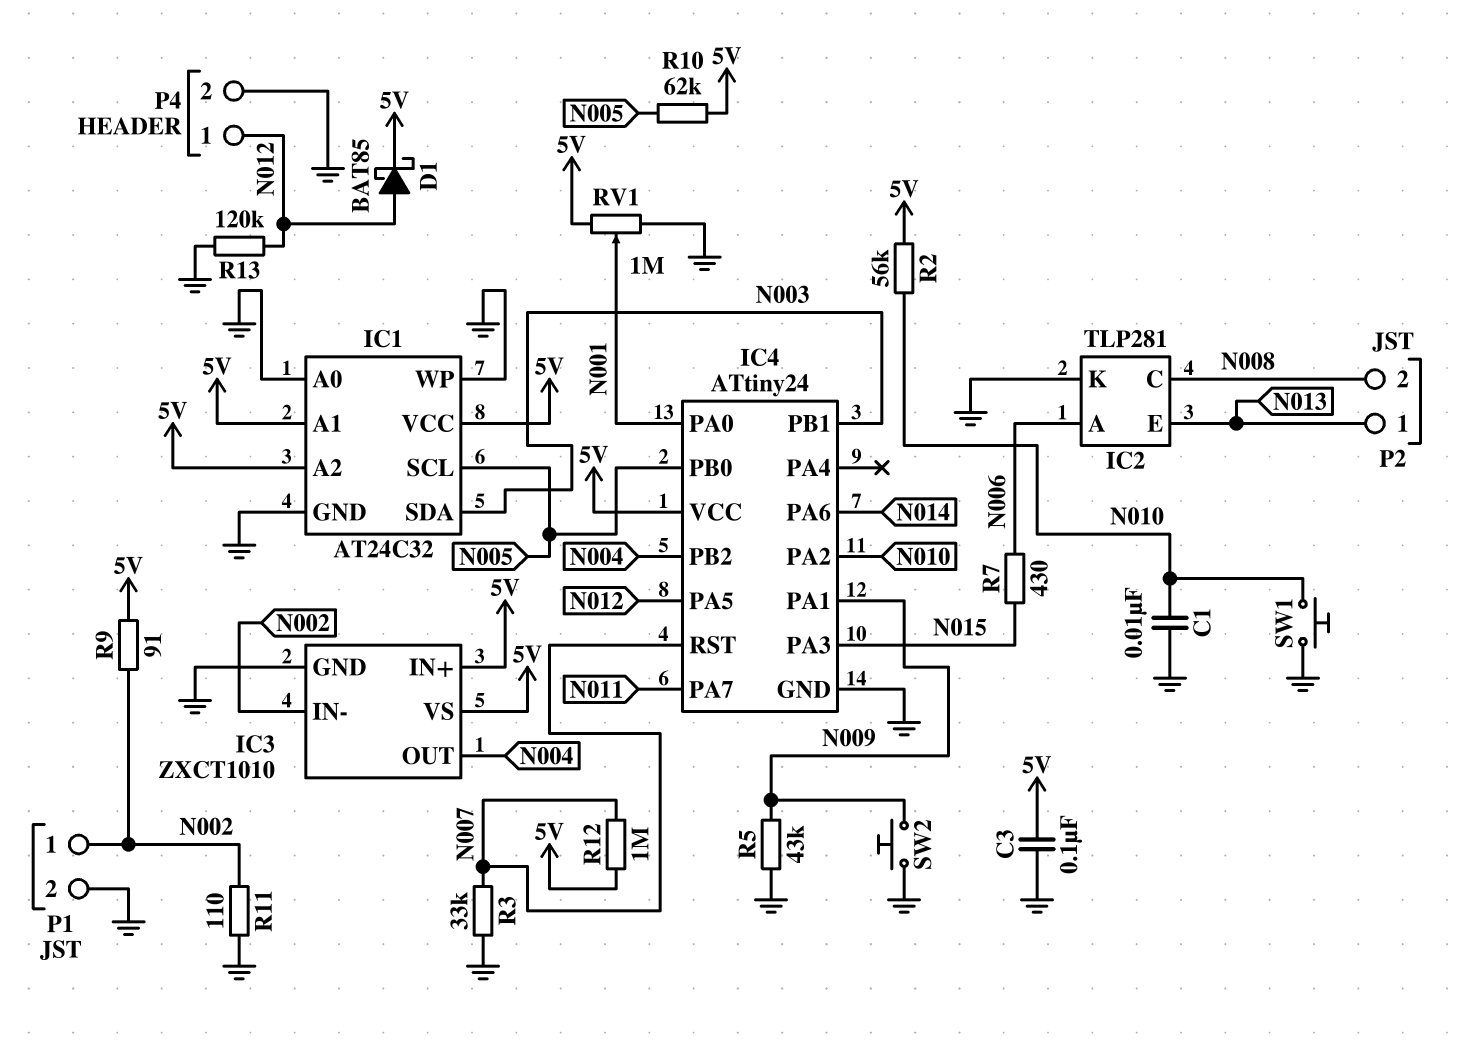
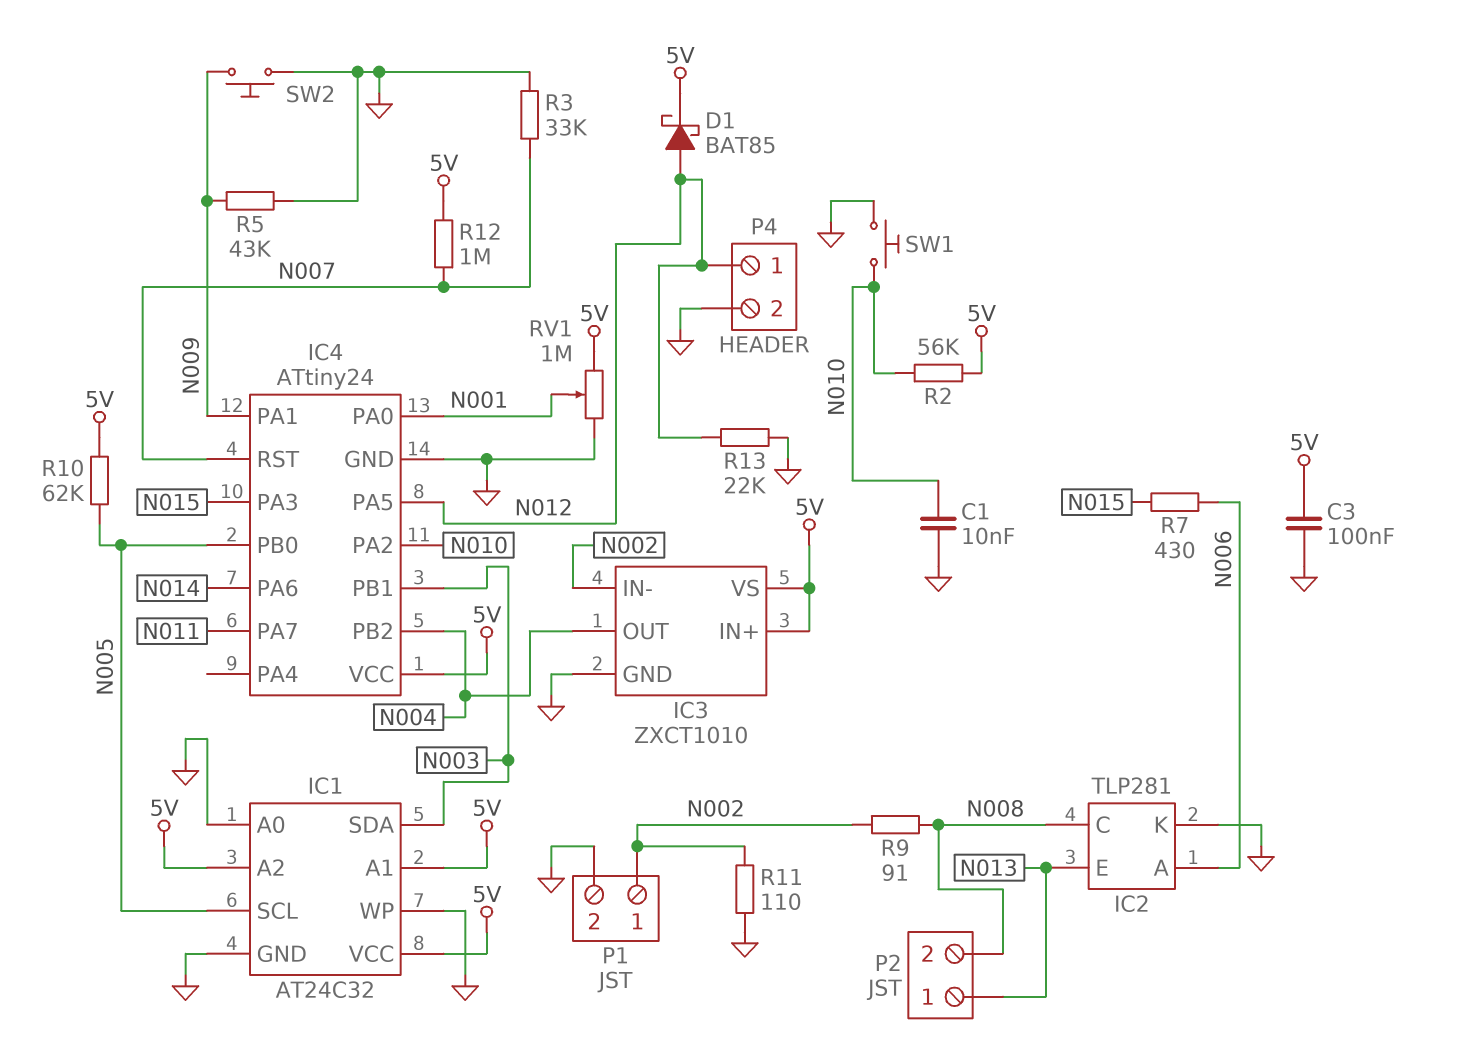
R9: 91 (5V, N002) -> 91 (N002, N008)
R13: 120k (GND, N012) -> 22k (GND, N012)

